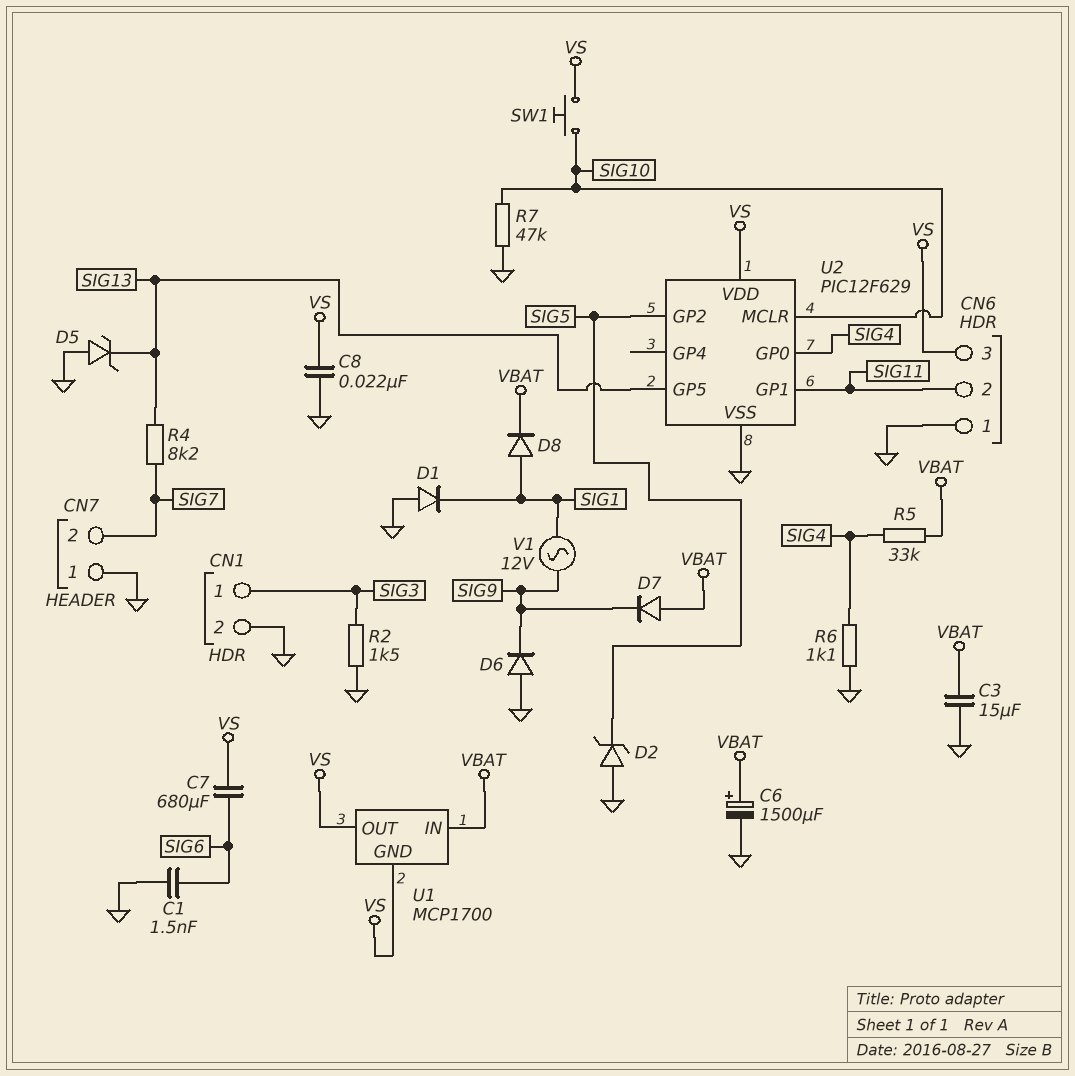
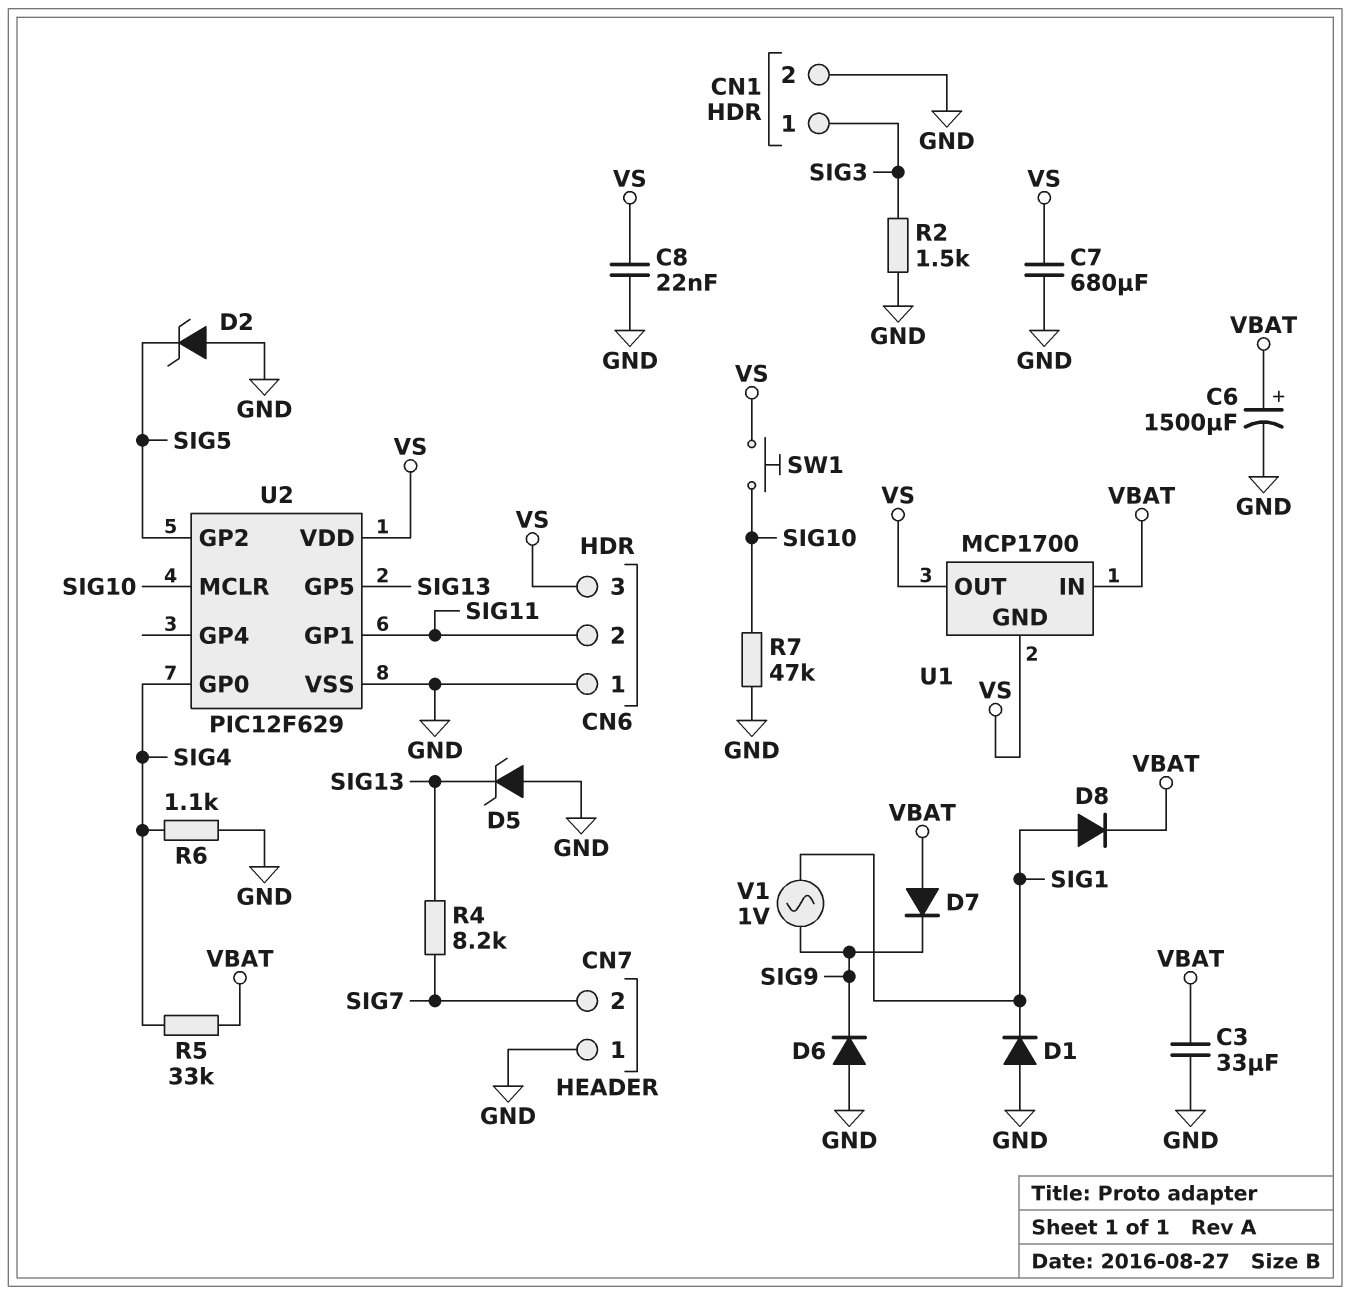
C1: 1.5nF (GND, SIG6) -> none
C3: 15uF (GND, VBAT) -> 33uF (GND, VBAT)
C7: 680uF (SIG6, VS) -> 680uF (GND, VS)
V1: AC 12V (SIG1, SIG9) -> AC 1V (SIG1, SIG9)

